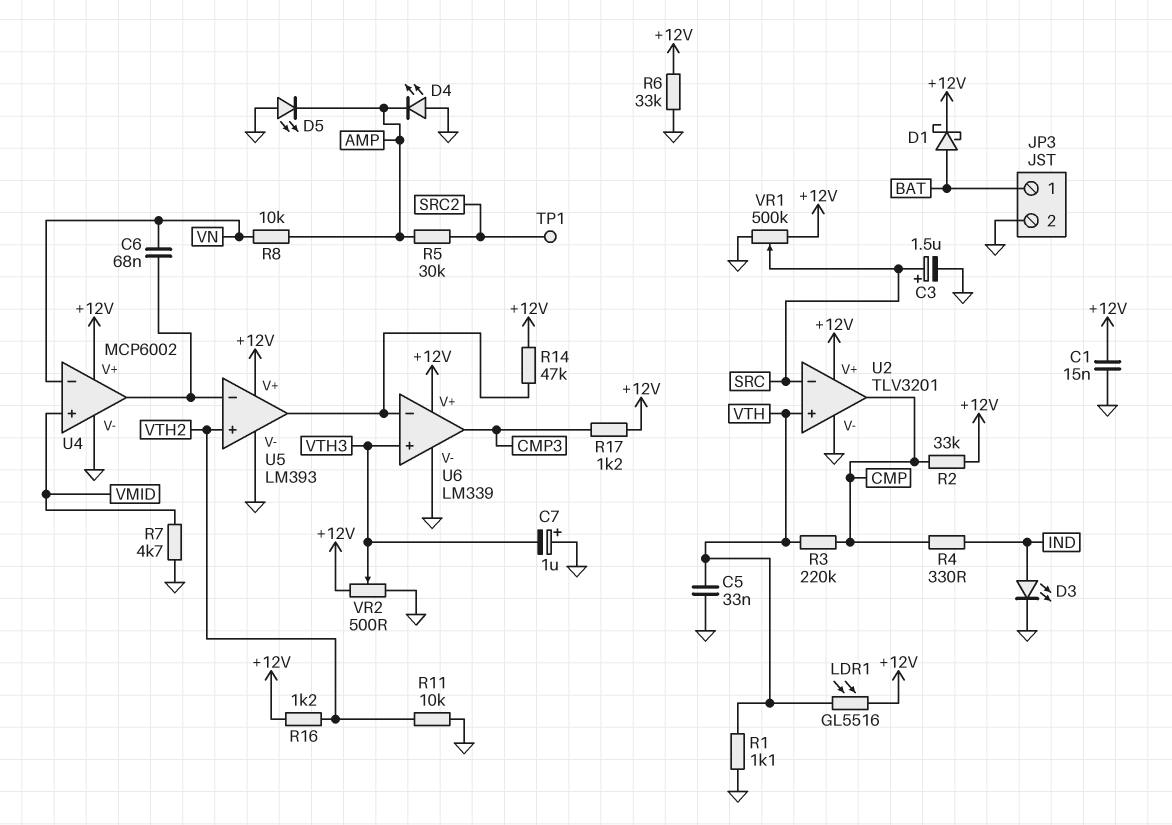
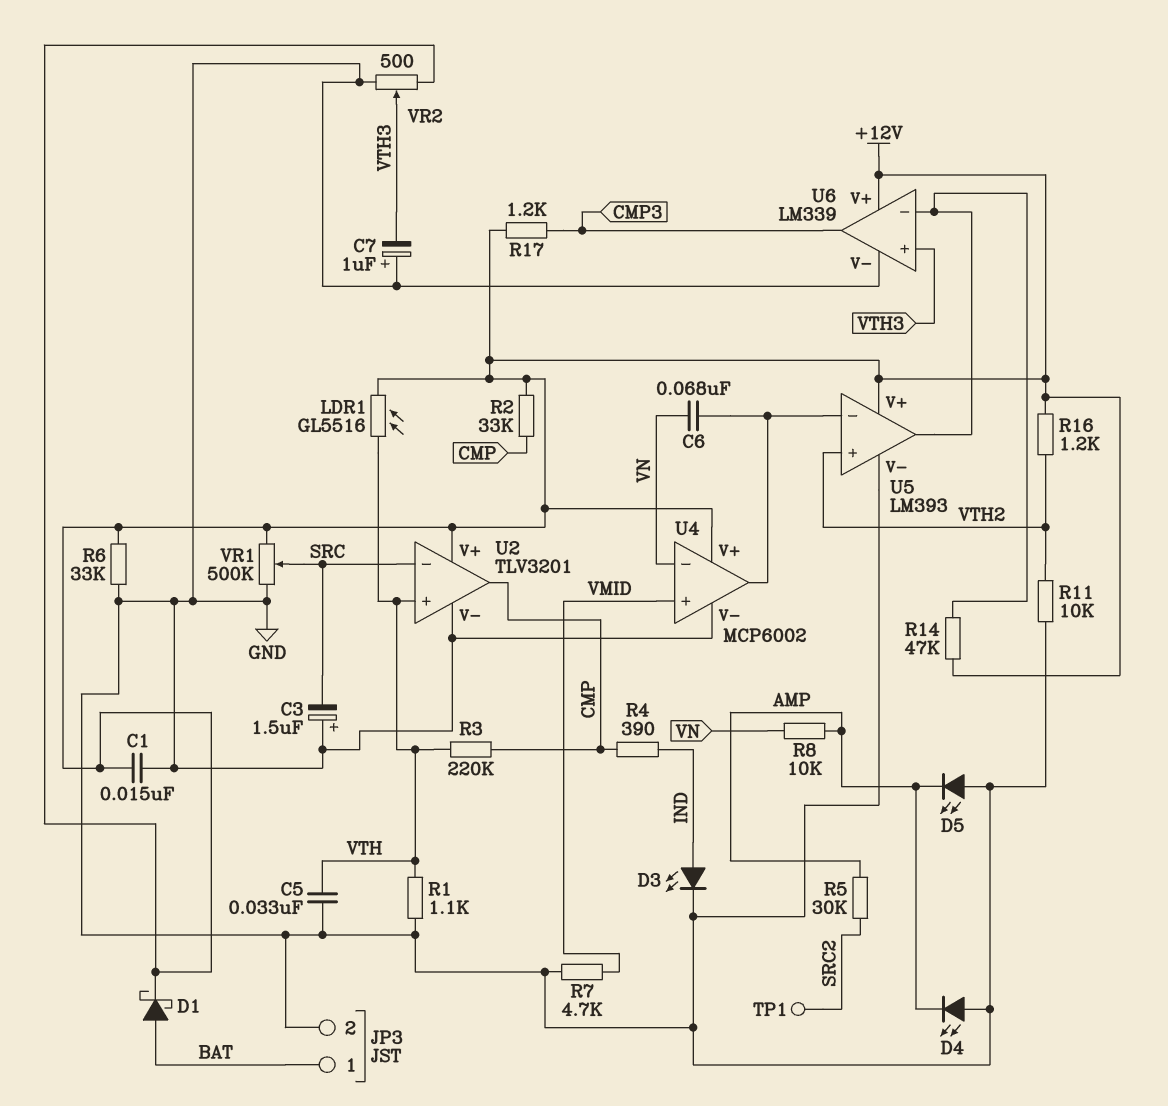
C3: 1.5uF (plus SRC, minus GND) -> 1.5uF (plus GND, minus SRC)
R4: 330 (CMP, IND) -> 390 (CMP, IND)

